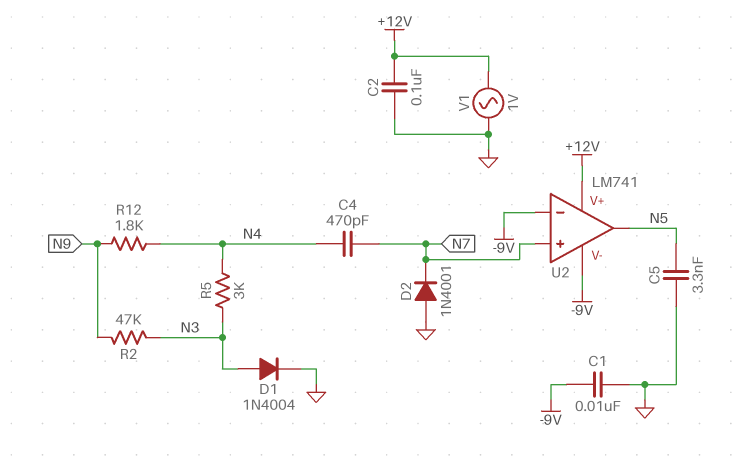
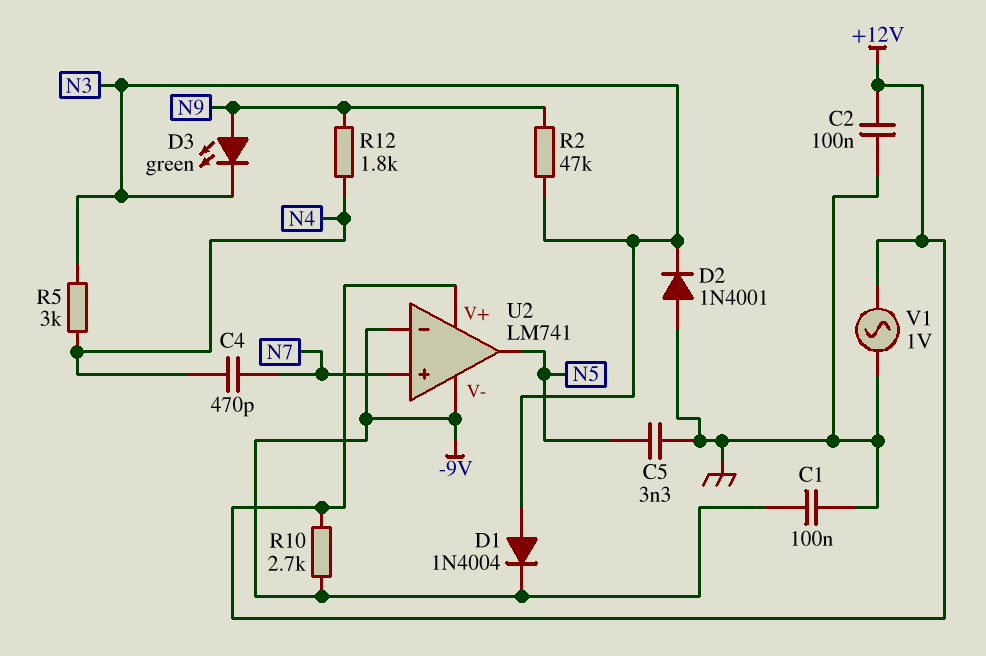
C1: 10nF (-9V, GND) -> 100nF (-9V, GND)
D1: diode 1N4004 (A N3, K GND) -> diode 1N4004 (A N3, K -9V)
D2: diode 1N4001 (A GND, K N7) -> diode 1N4001 (A GND, K N3)
D3: none -> LED green (A N9, K N3)
R10: none -> 2.7k (+12V, -9V)

